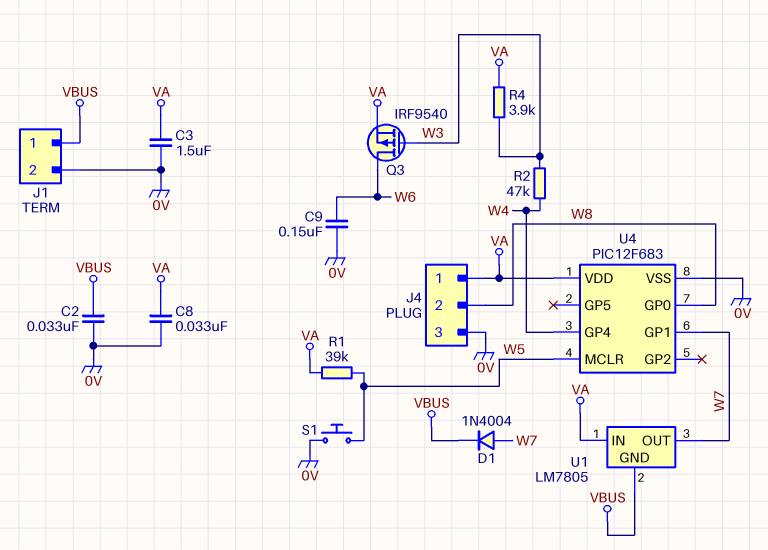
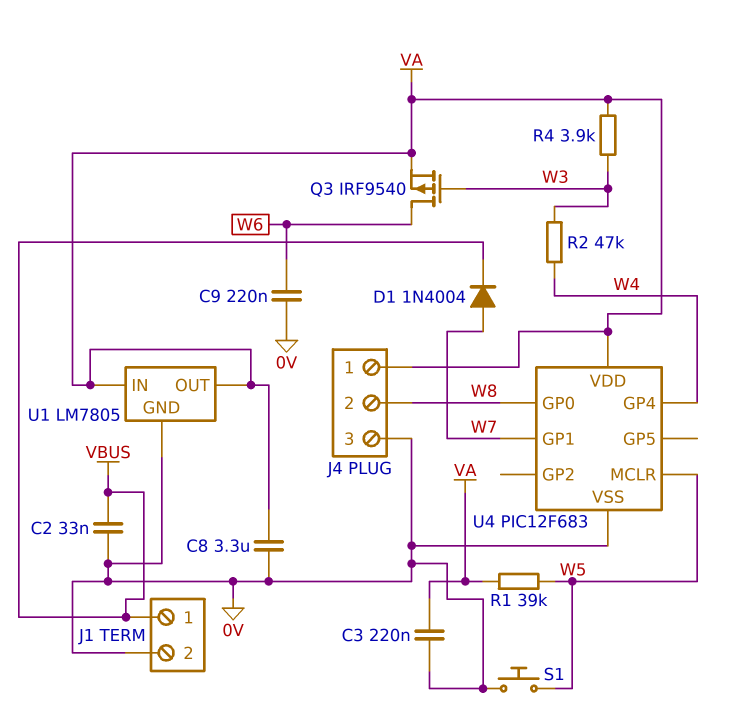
C3: 1.5uF (0V, VA) -> 220nF (0V, VA)
C8: 33nF (0V, VA) -> 3.3uF (0V, VA)
C9: 150nF (0V, W6) -> 220nF (0V, W6)
U1 pin GND: VBUS -> 0V
U1 pin OUT: W7 -> VA

